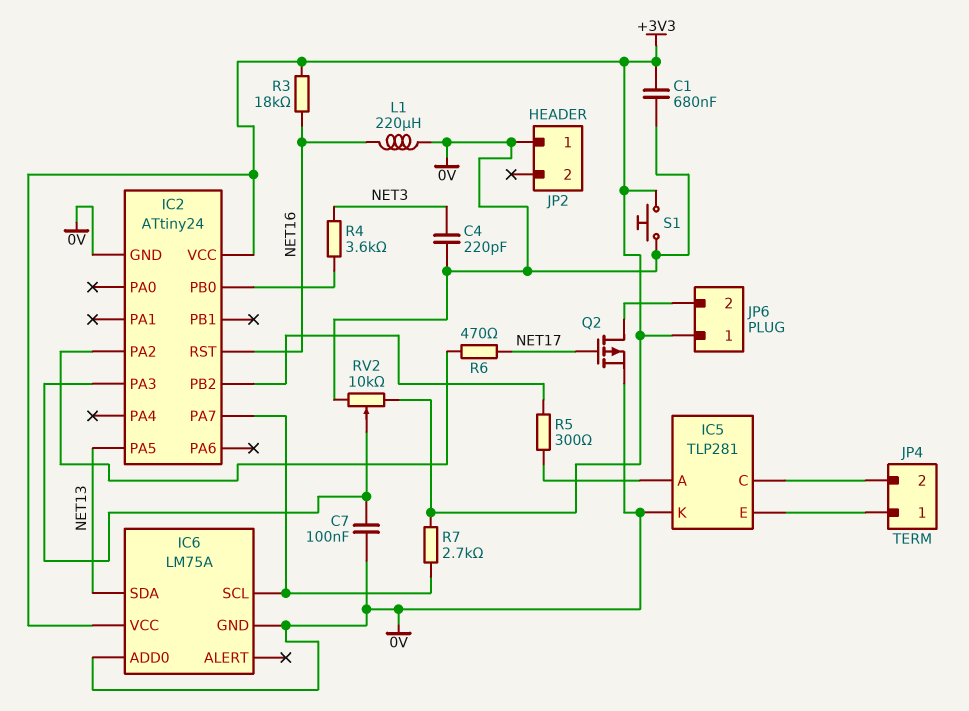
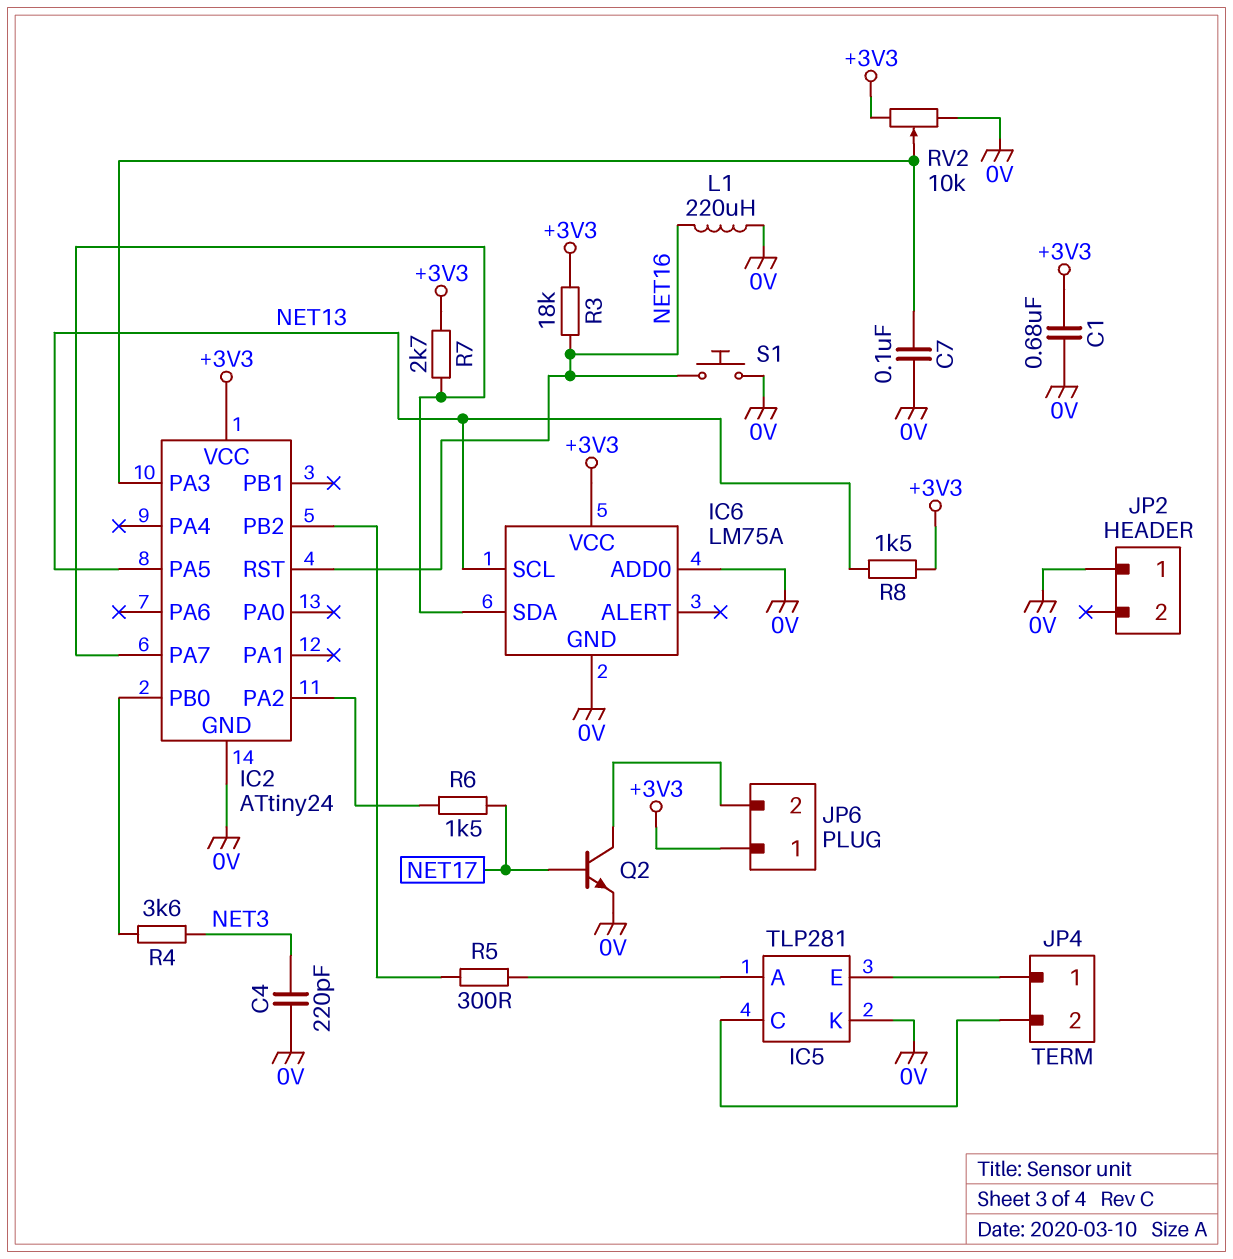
IC6 pin SCL: IC2/PA7 -> NET13
IC6 pin SDA: NET13 -> IC2/PA7
Q2: PMOS (G NET17, D JP6/2, S 0V) -> NPN (B NET17, C JP6/2, E 0V)
R6: 470 (IC2/PA2, NET17) -> 1.5k (IC2/PA2, NET17)
R8: none -> 1.5k (+3V3, NET13)
S1: button (+3V3, 0V) -> button (0V, NET16)

